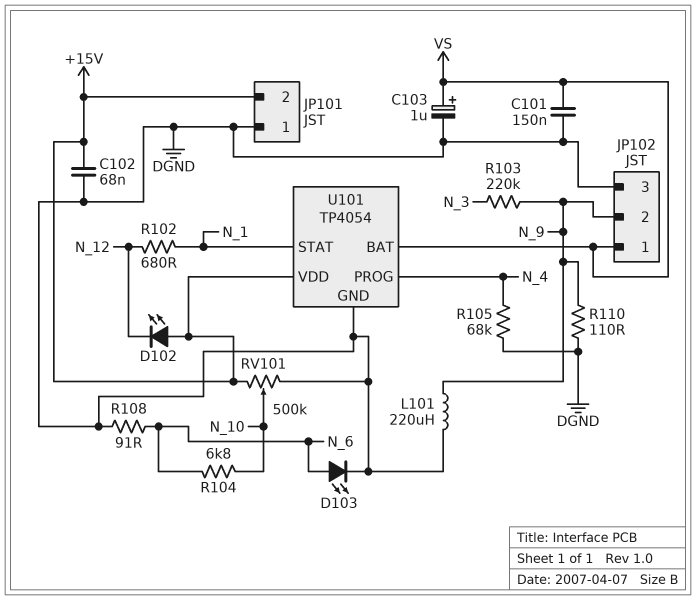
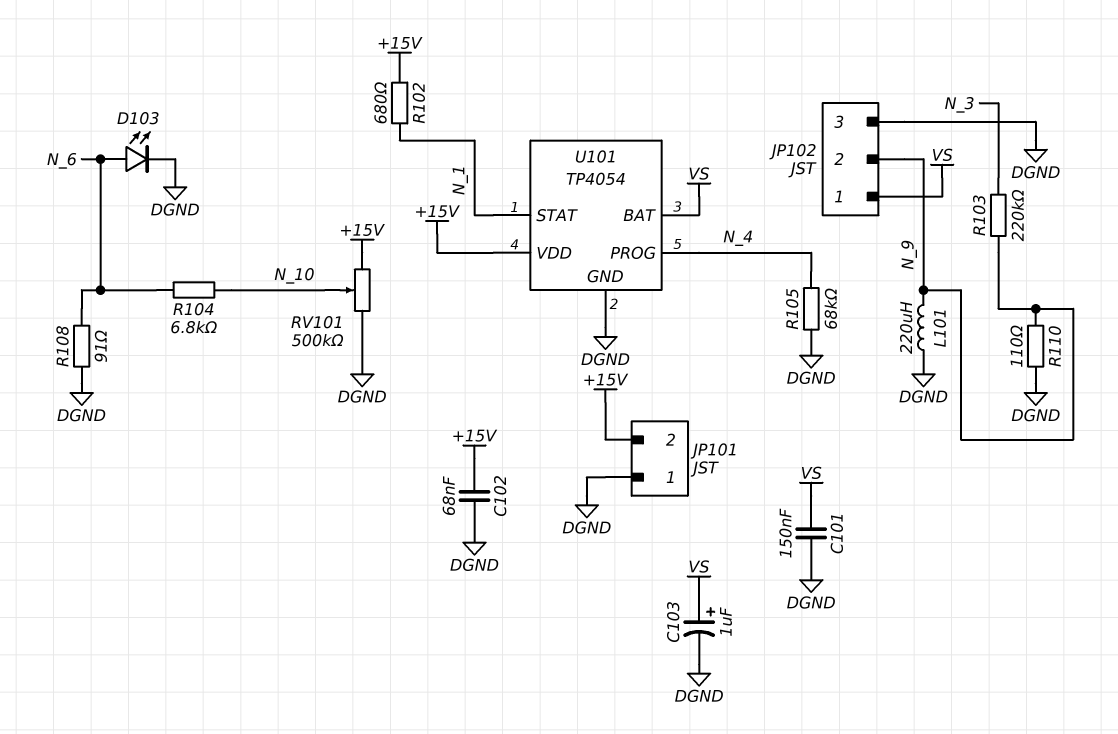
D102: LED (A +15V, K N_12) -> none
R102: 680 (N_1, N_12) -> 680 (+15V, N_1)

